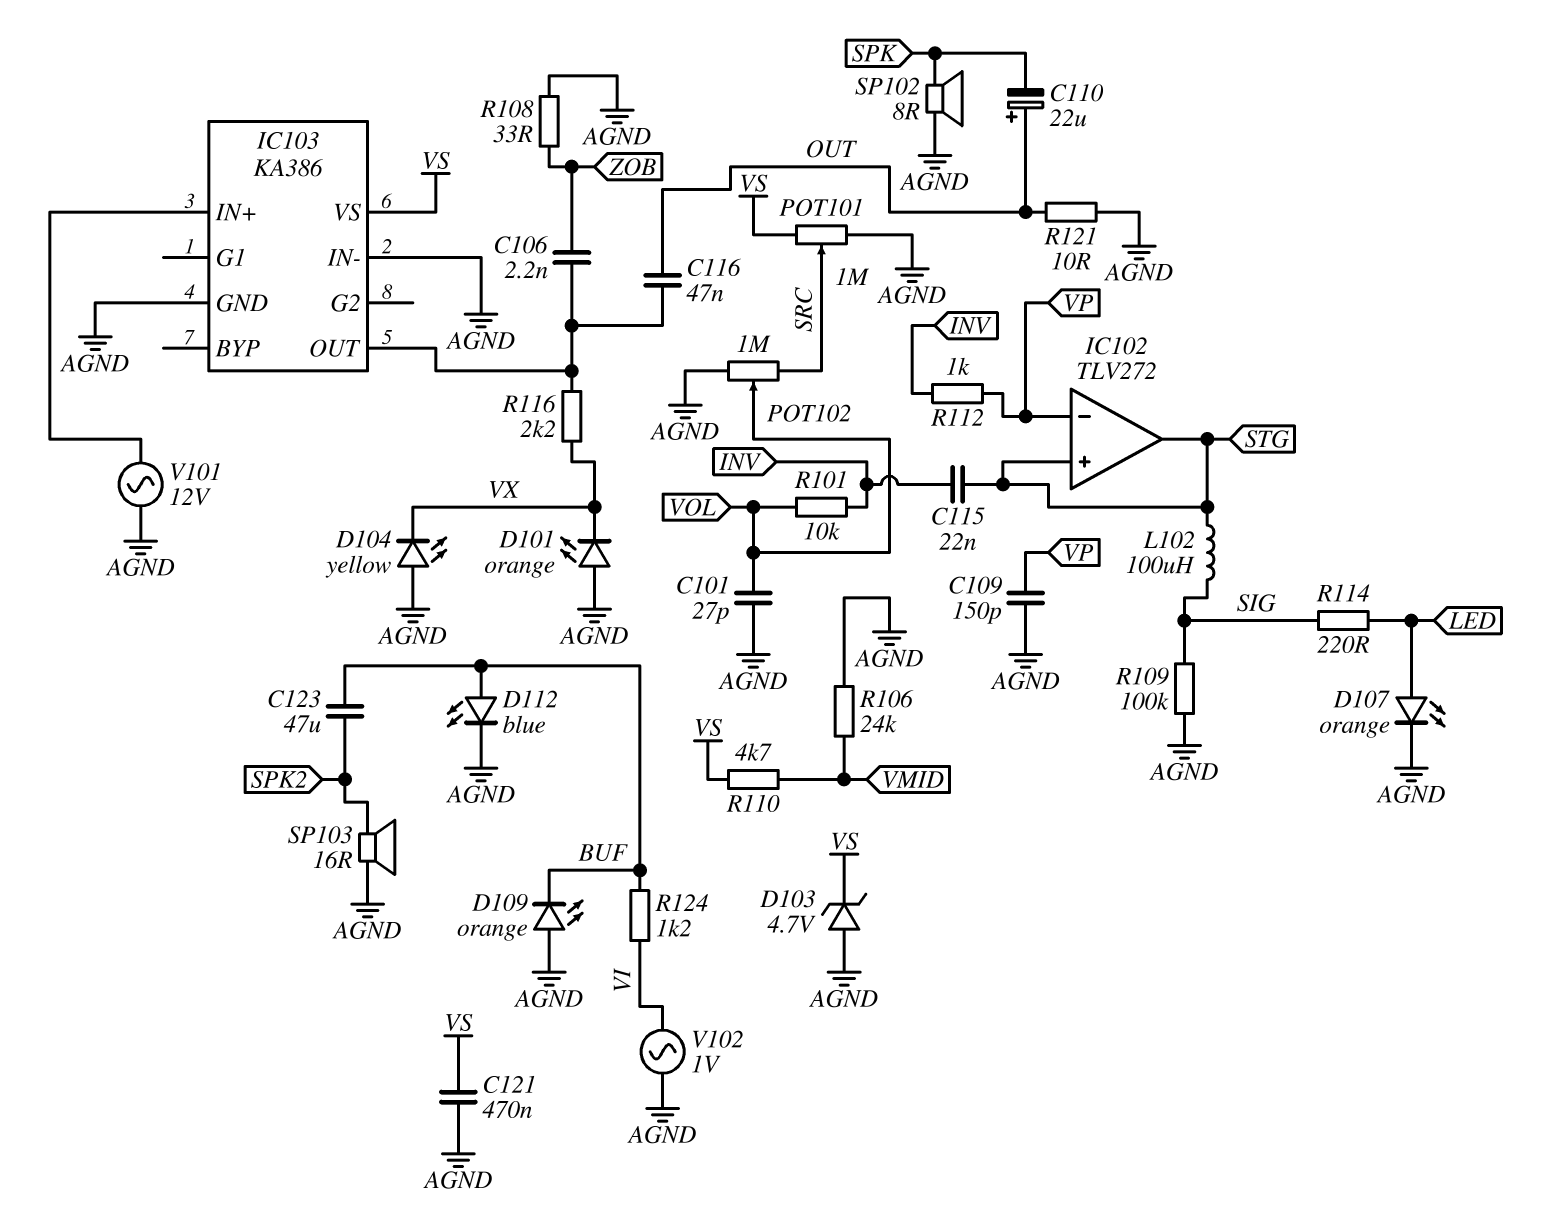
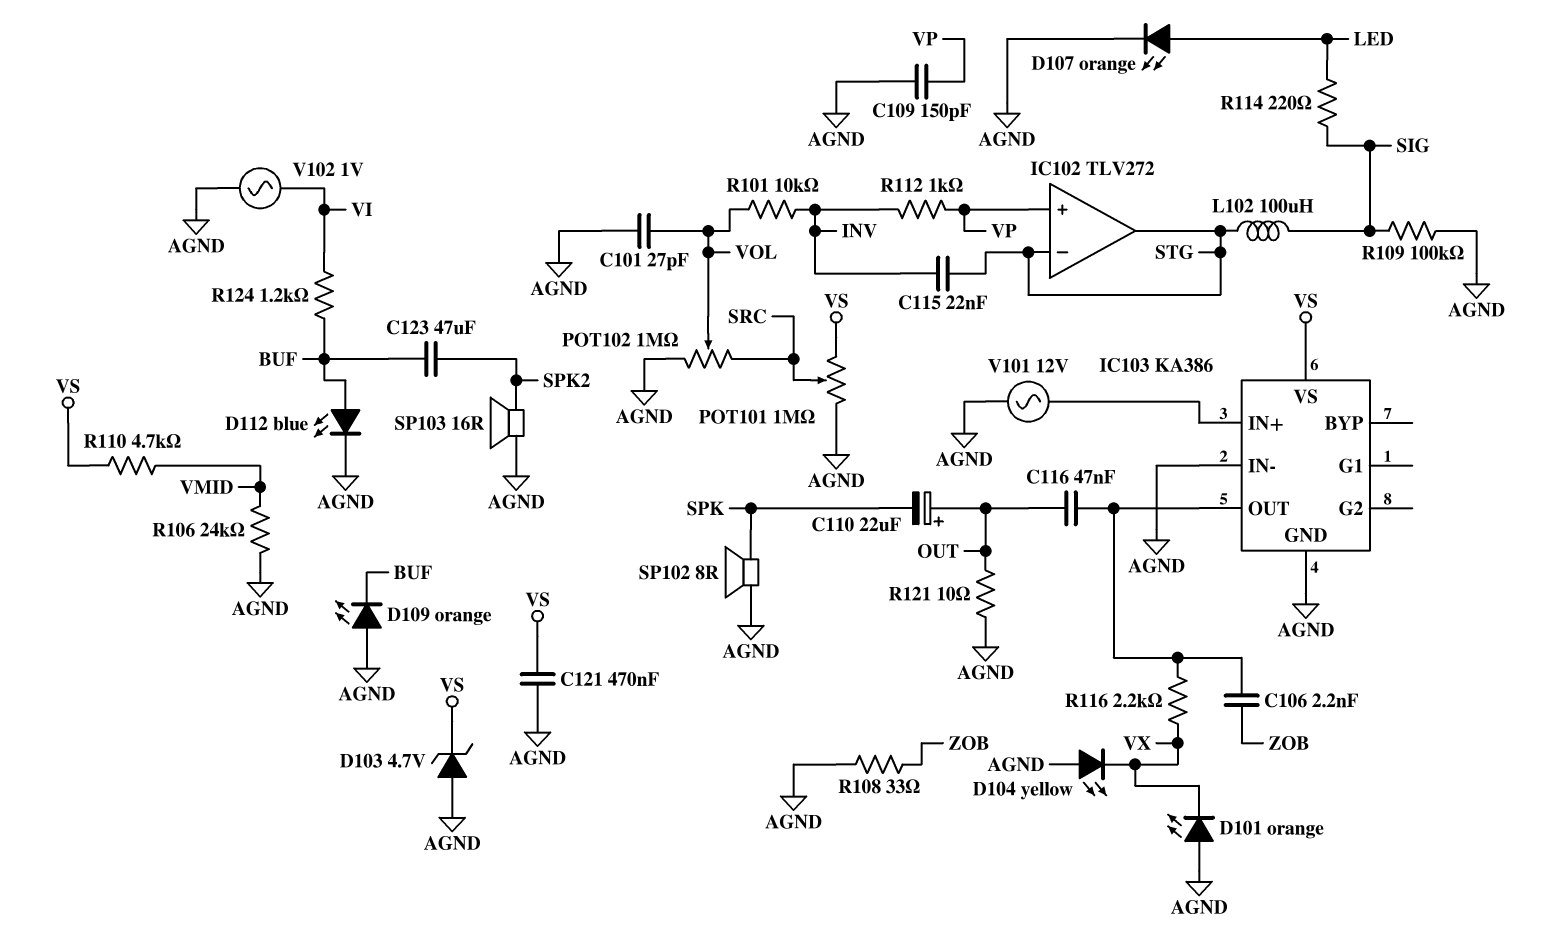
IC102 pin in+: STG -> VP
IC102 pin in-: VP -> STG

